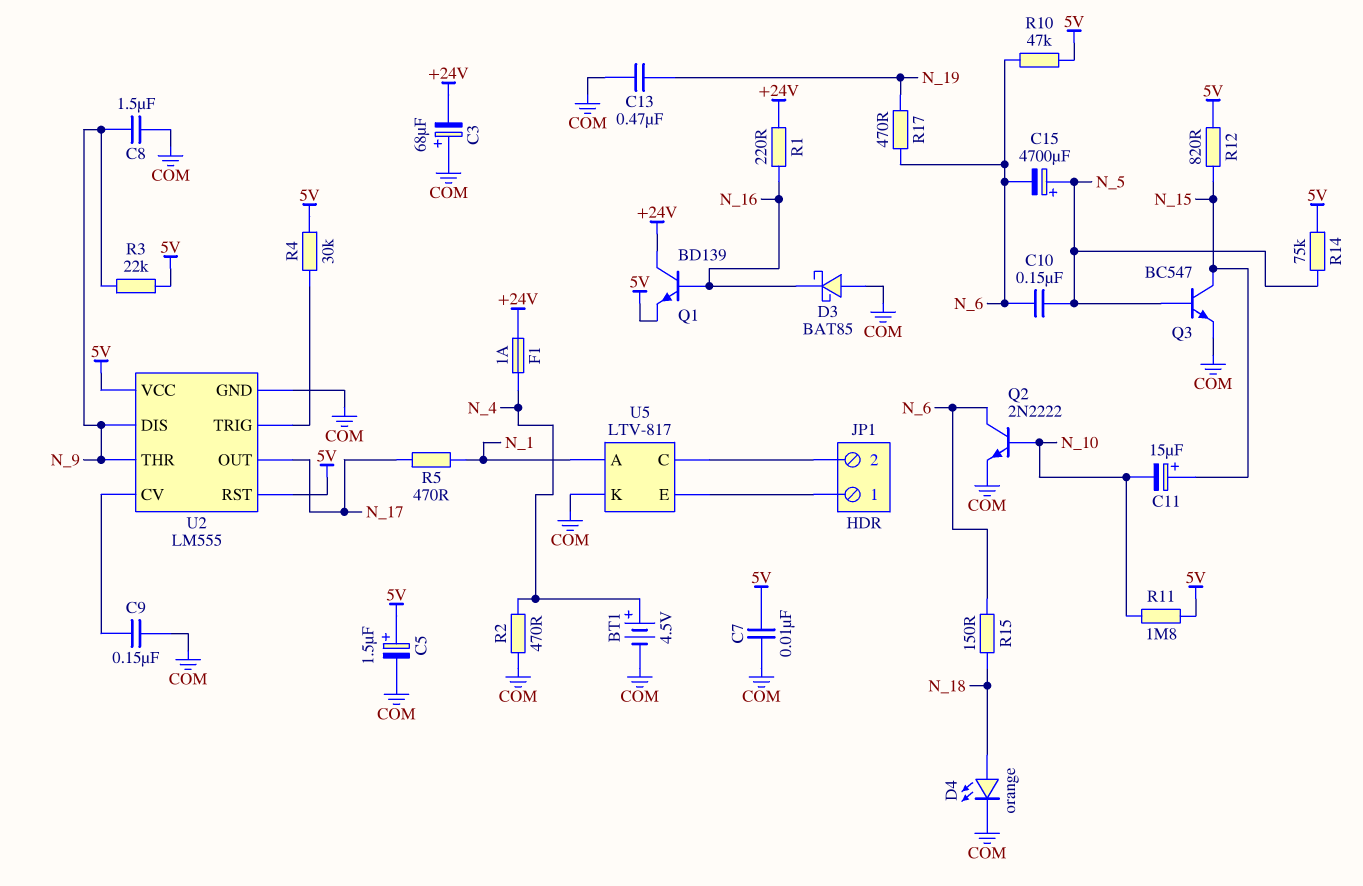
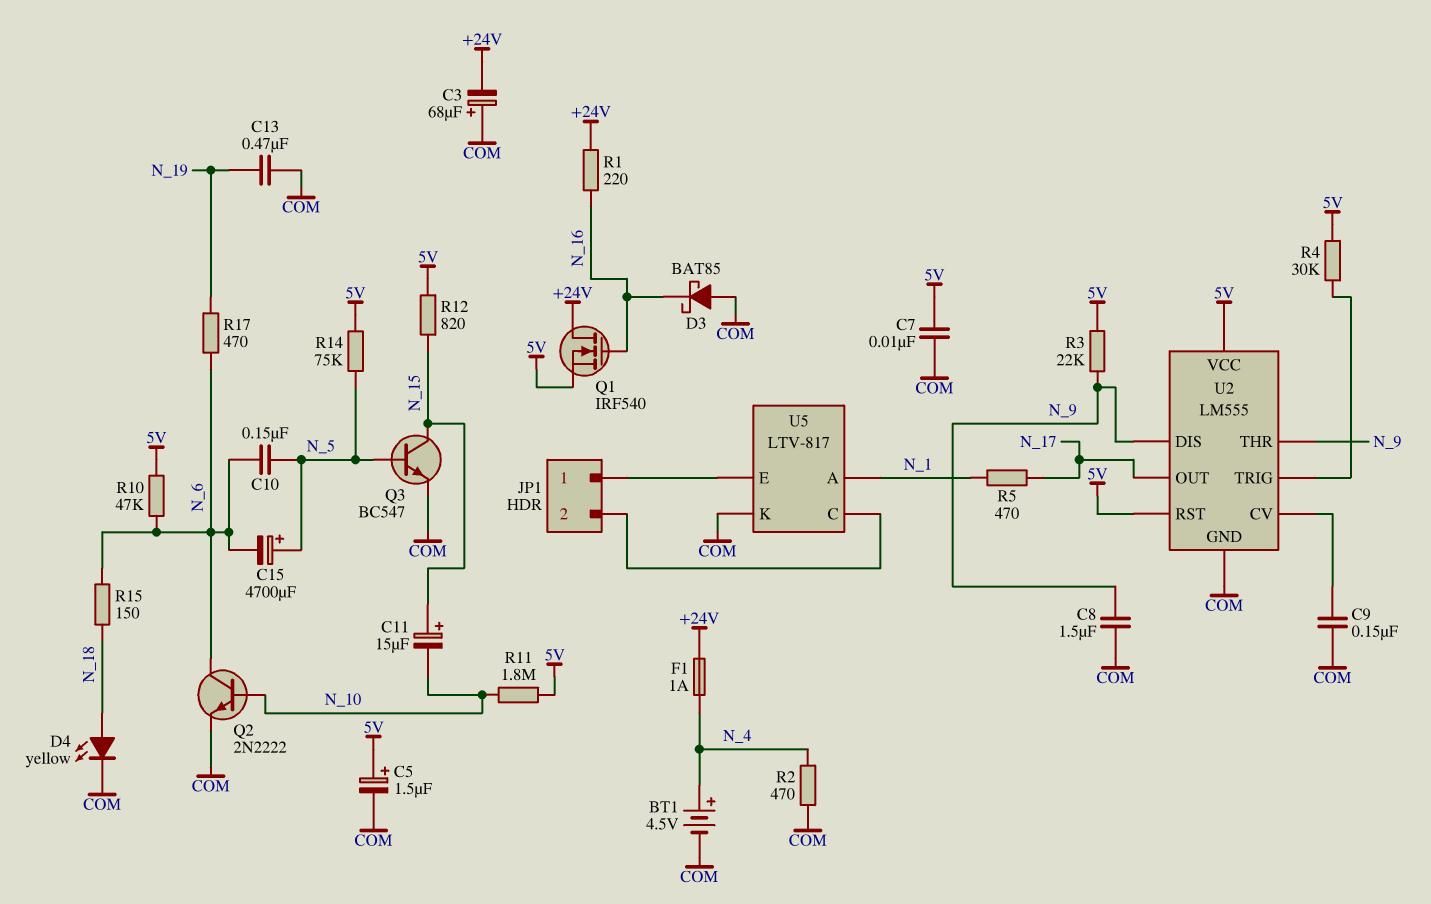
D4: LED orange (A N_18, K COM) -> LED yellow (A N_18, K COM)
Q1: NPN BD139 (B N_16, C +24V, E 5V) -> NMOS IRF540 (G N_16, D +24V, S 5V)

